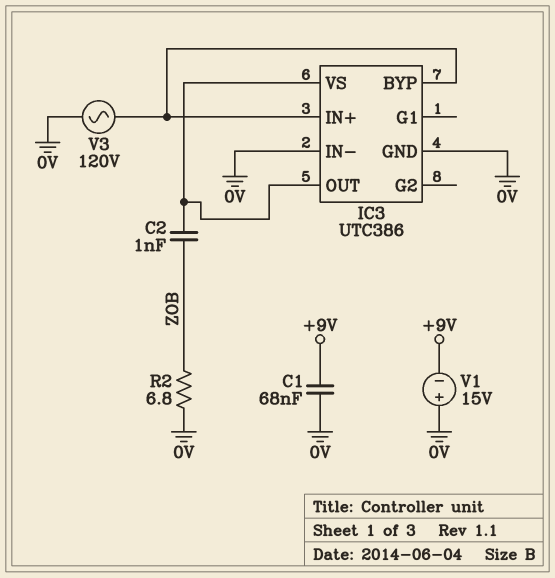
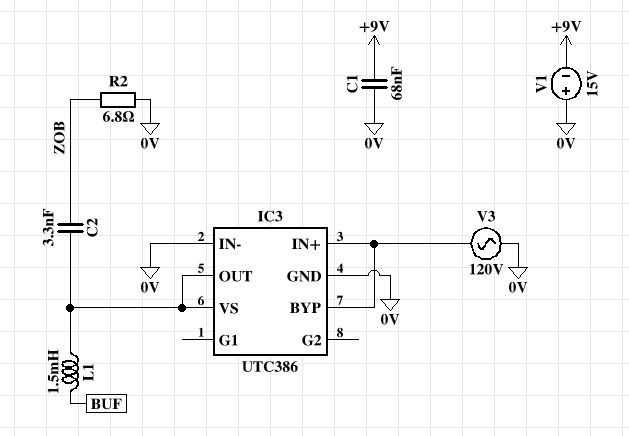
C2: 1nF (IC3/OUT, ZOB) -> 3.3nF (IC3/OUT, ZOB)
L1: none -> 1.5mH (BUF, IC3/OUT)

